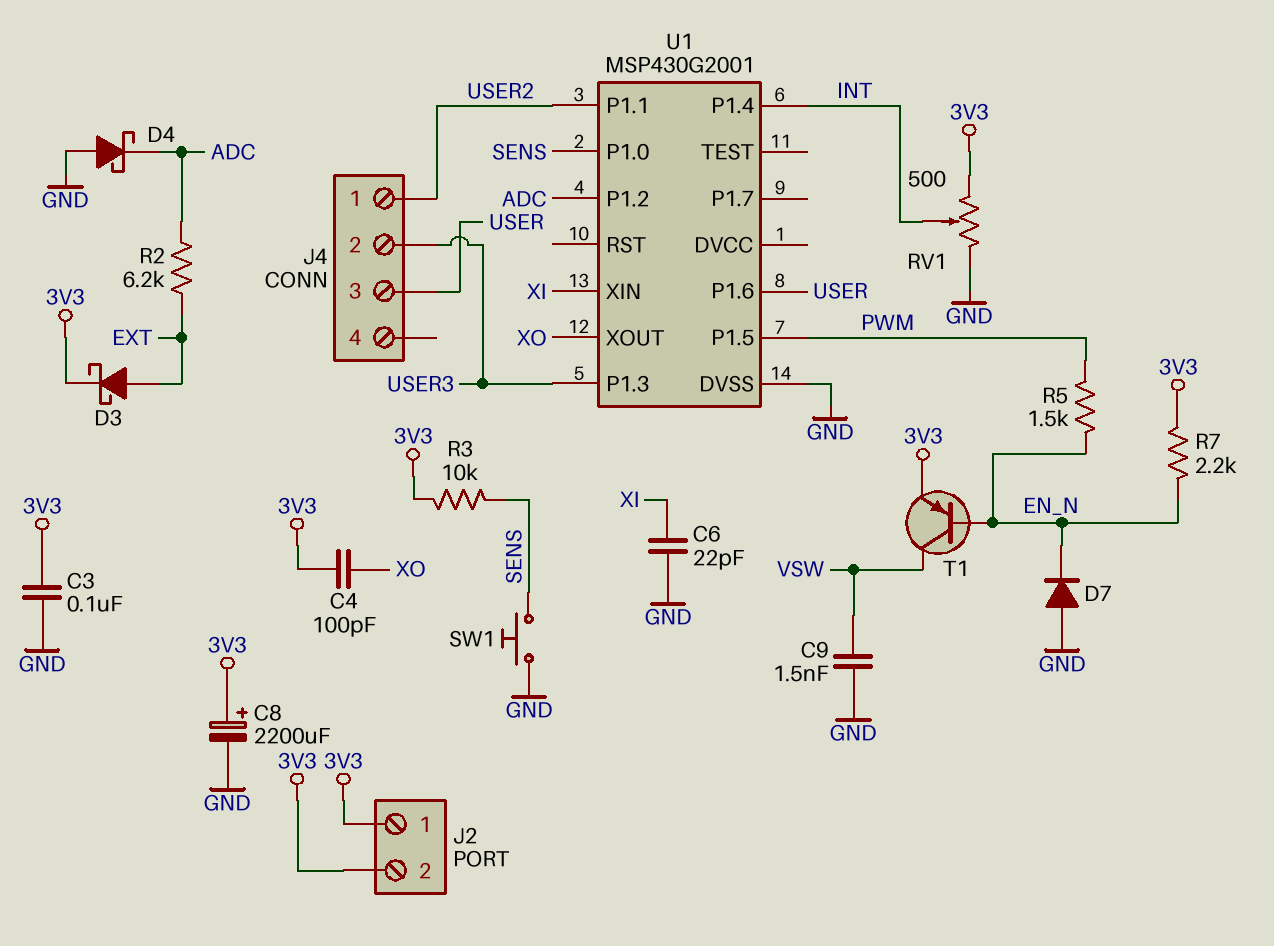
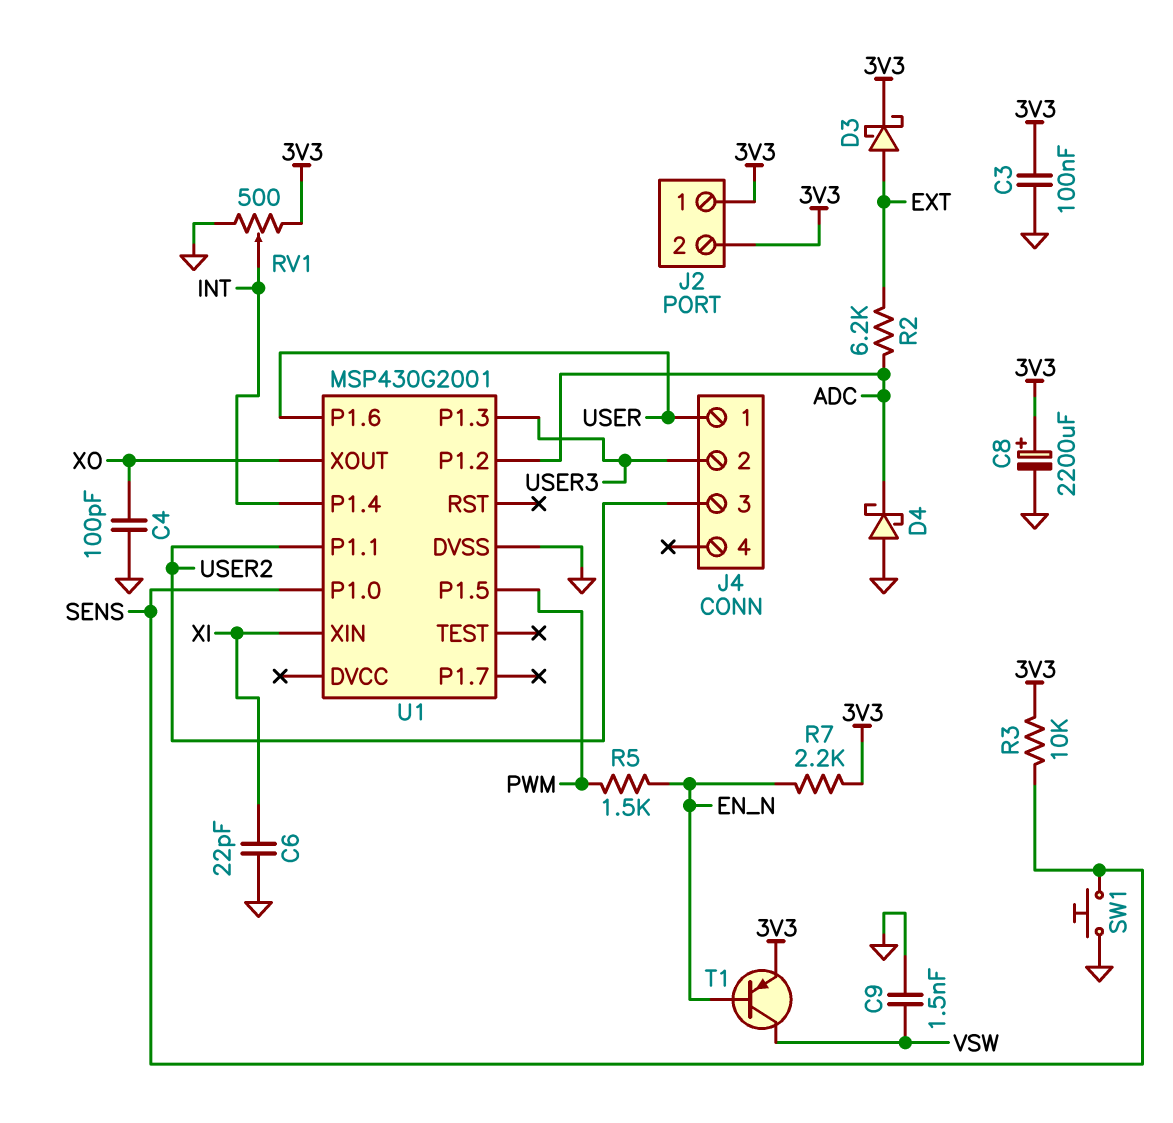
C4: 100pF (3V3, XO) -> 100pF (GND, XO)
D7: diode (A GND, K EN_N) -> none
J4 pin 1: USER2 -> USER
J4 pin 3: USER -> USER2

